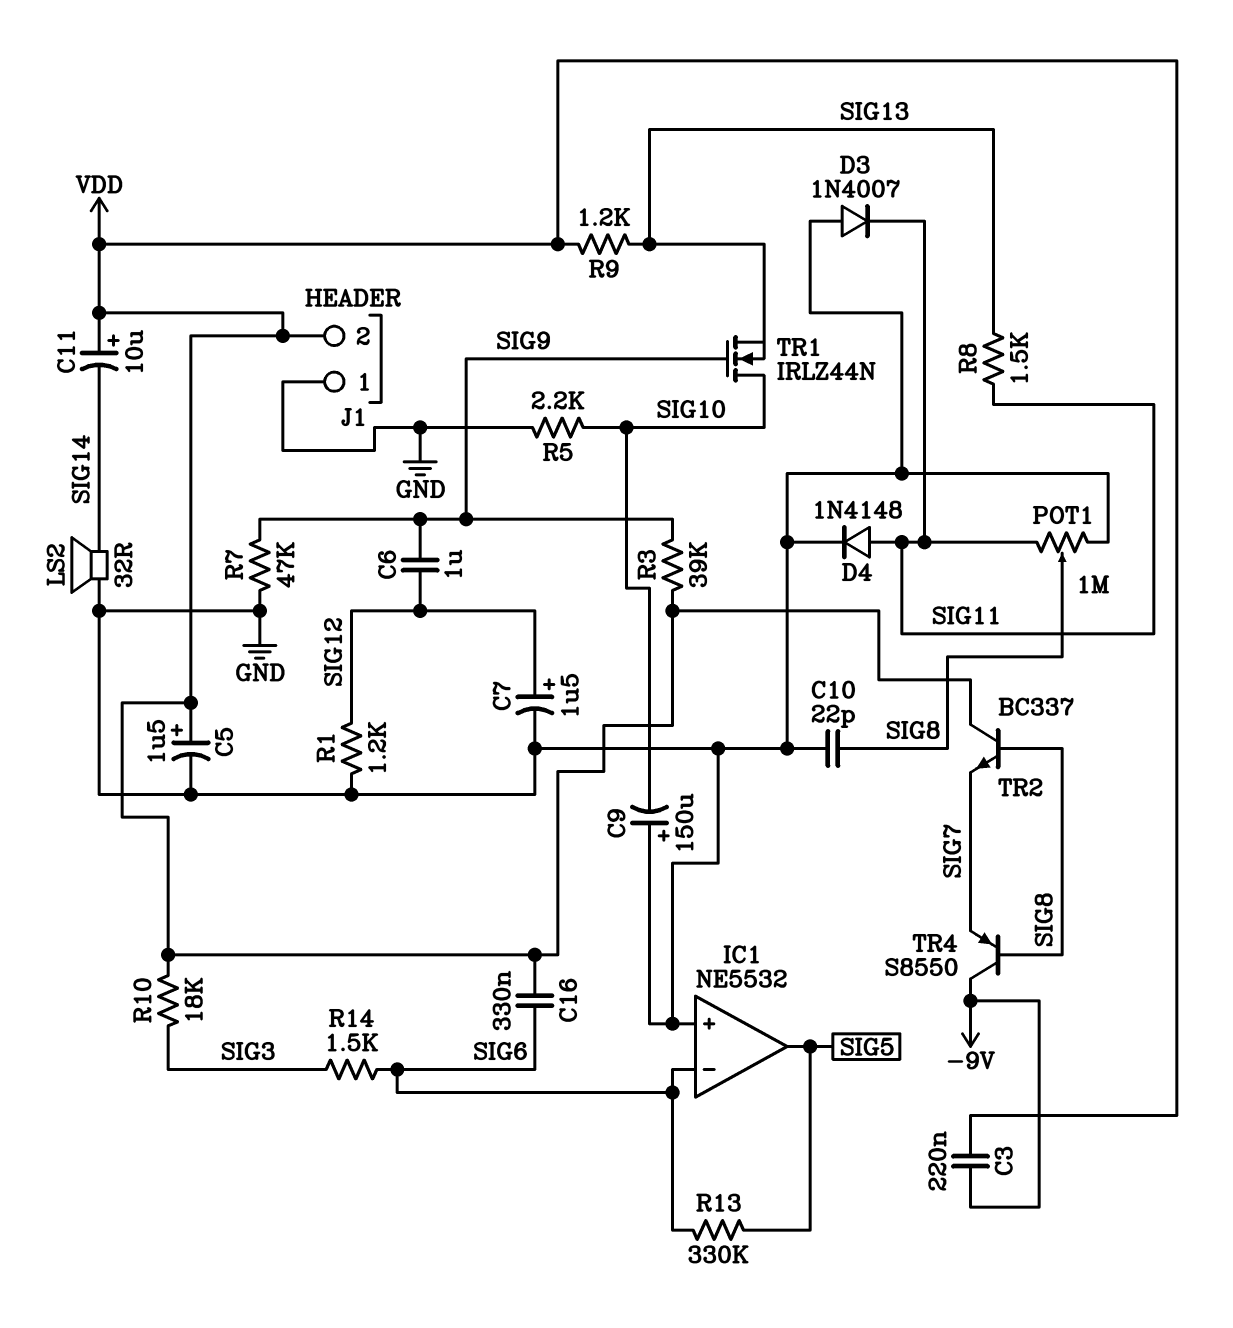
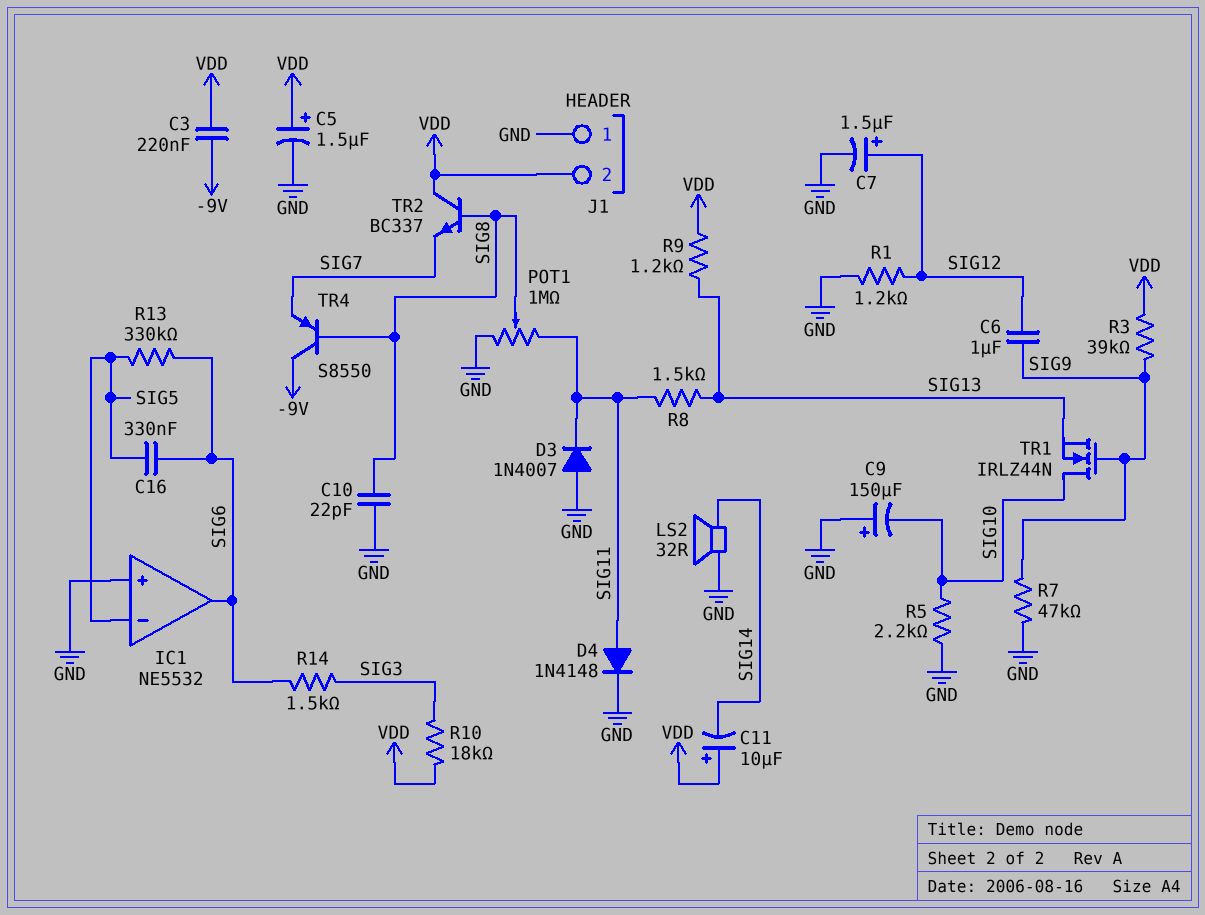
C16: 330nF (SIG6, VDD) -> 330nF (SIG5, SIG6)
IC1 pin in-: SIG6 -> SIG5
IC1 pin out: SIG5 -> SIG6

